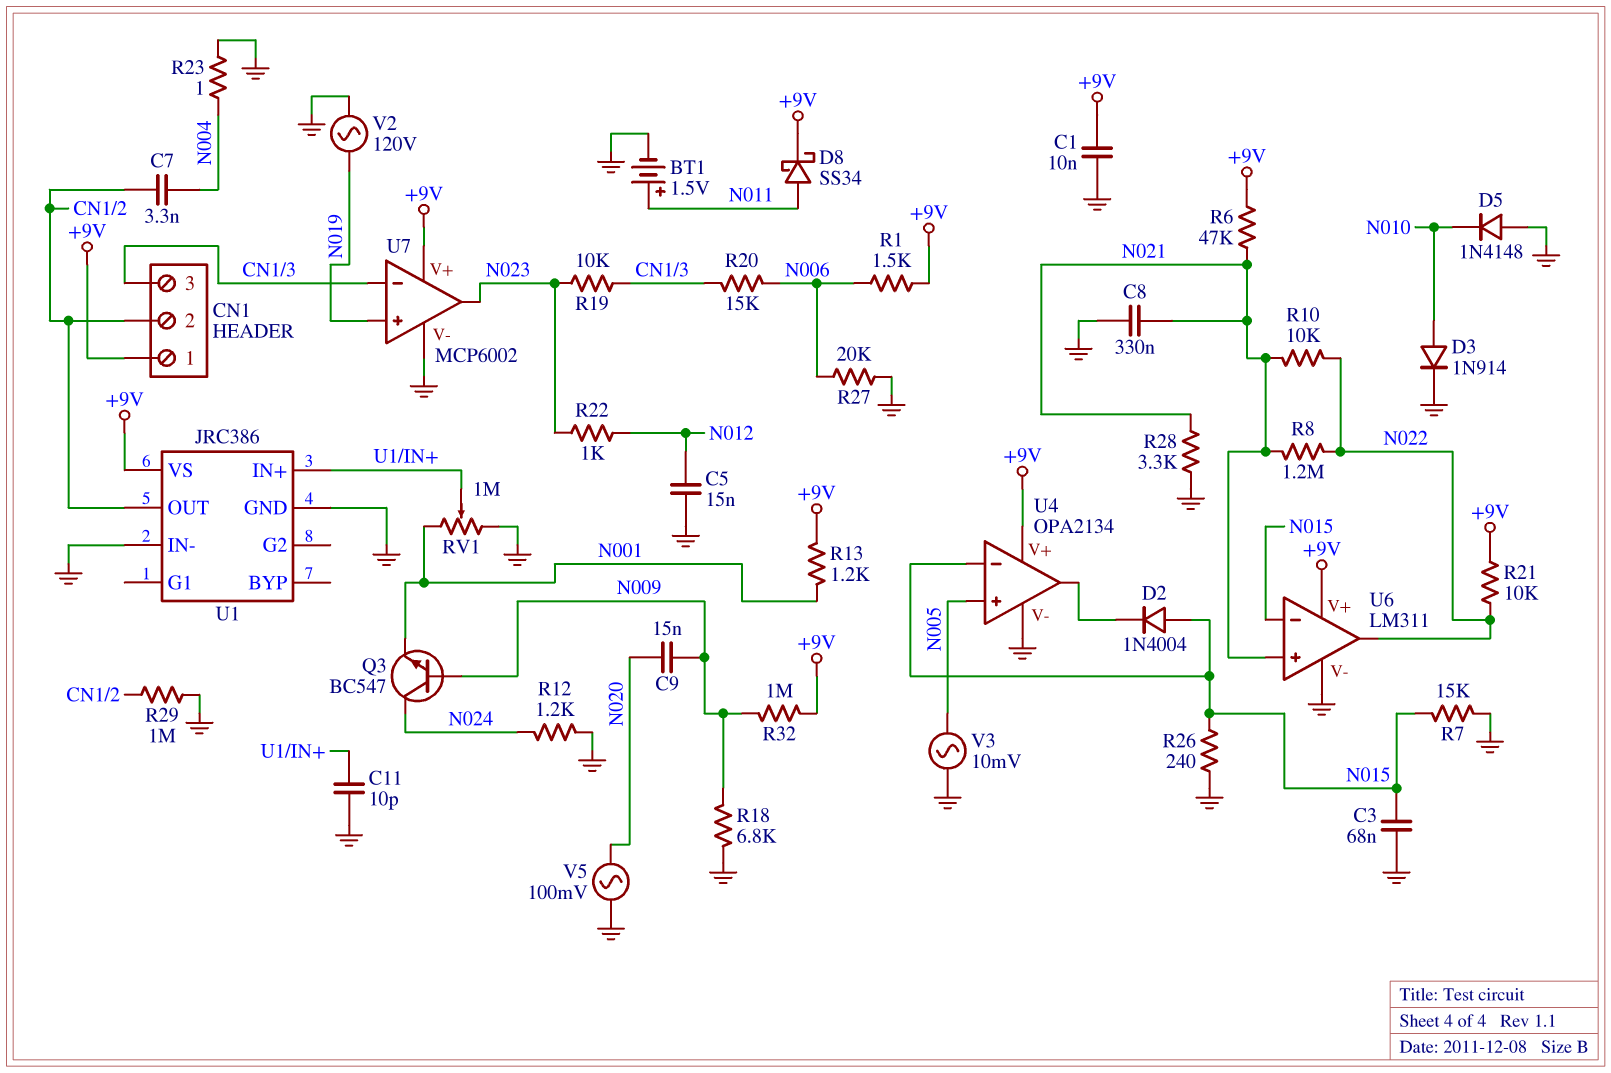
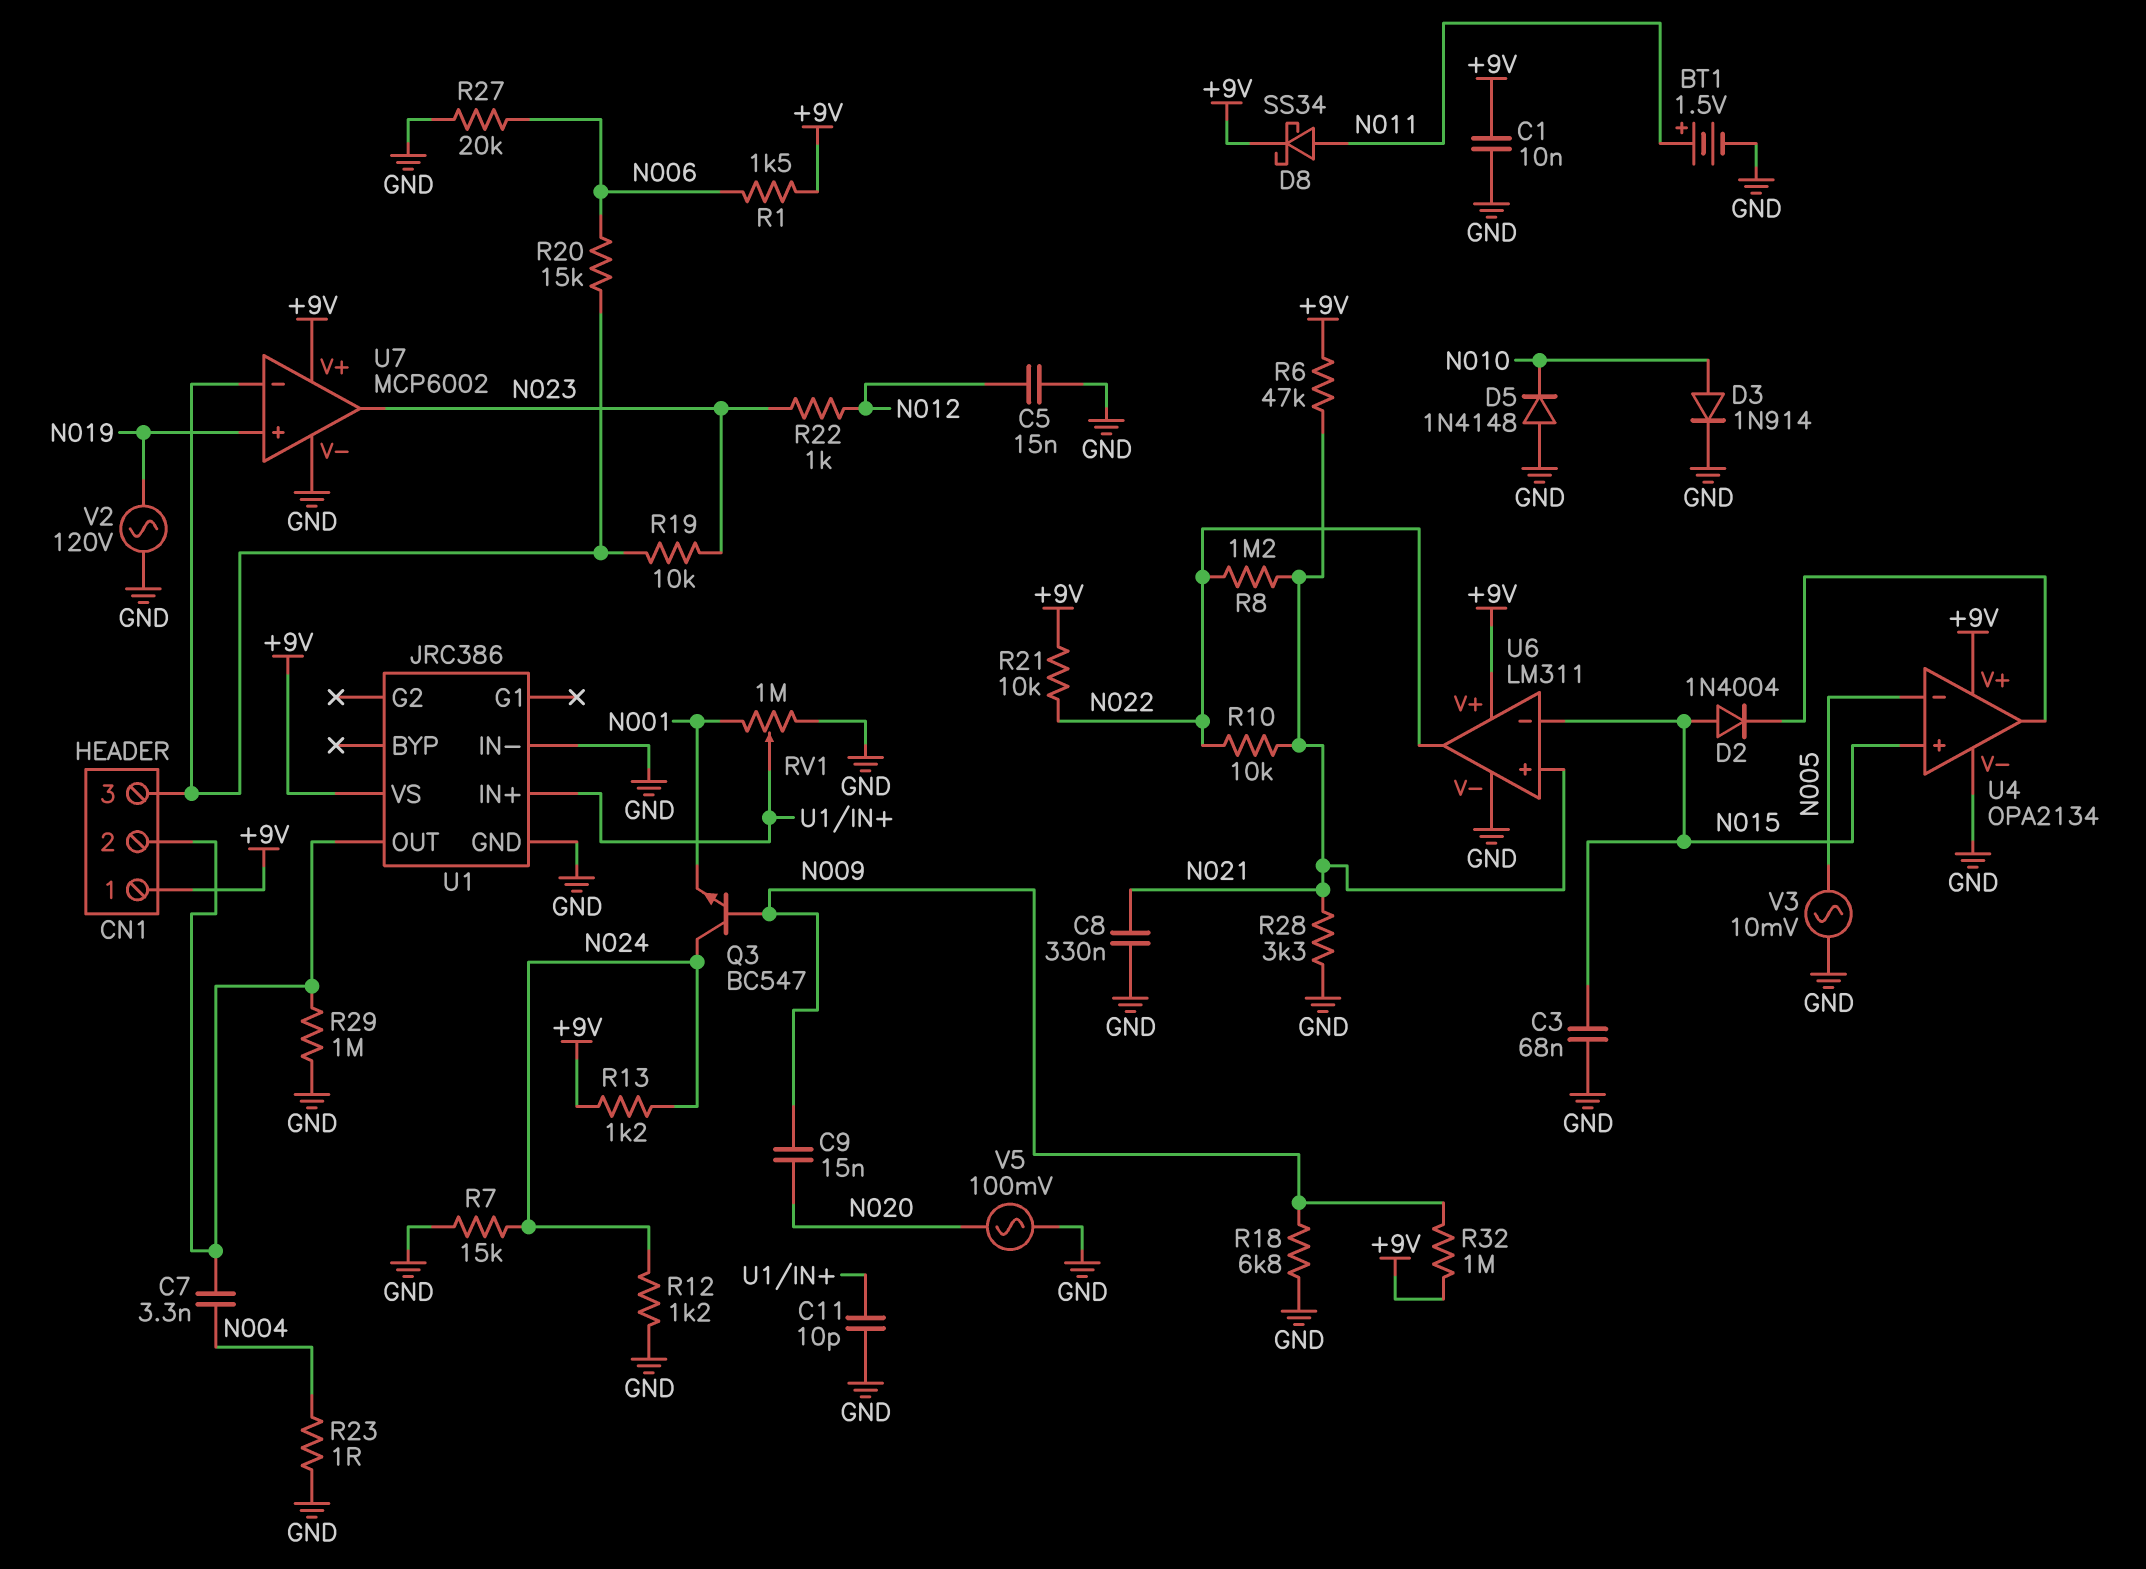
R7: 15k (GND, N015) -> 15k (GND, N024)
R13: 1.2k (+9V, N001) -> 1.2k (+9V, N024)
R26: 240 (GND, N015) -> none
U4 pin in+: N005 -> N015
U4 pin in-: N015 -> N005

